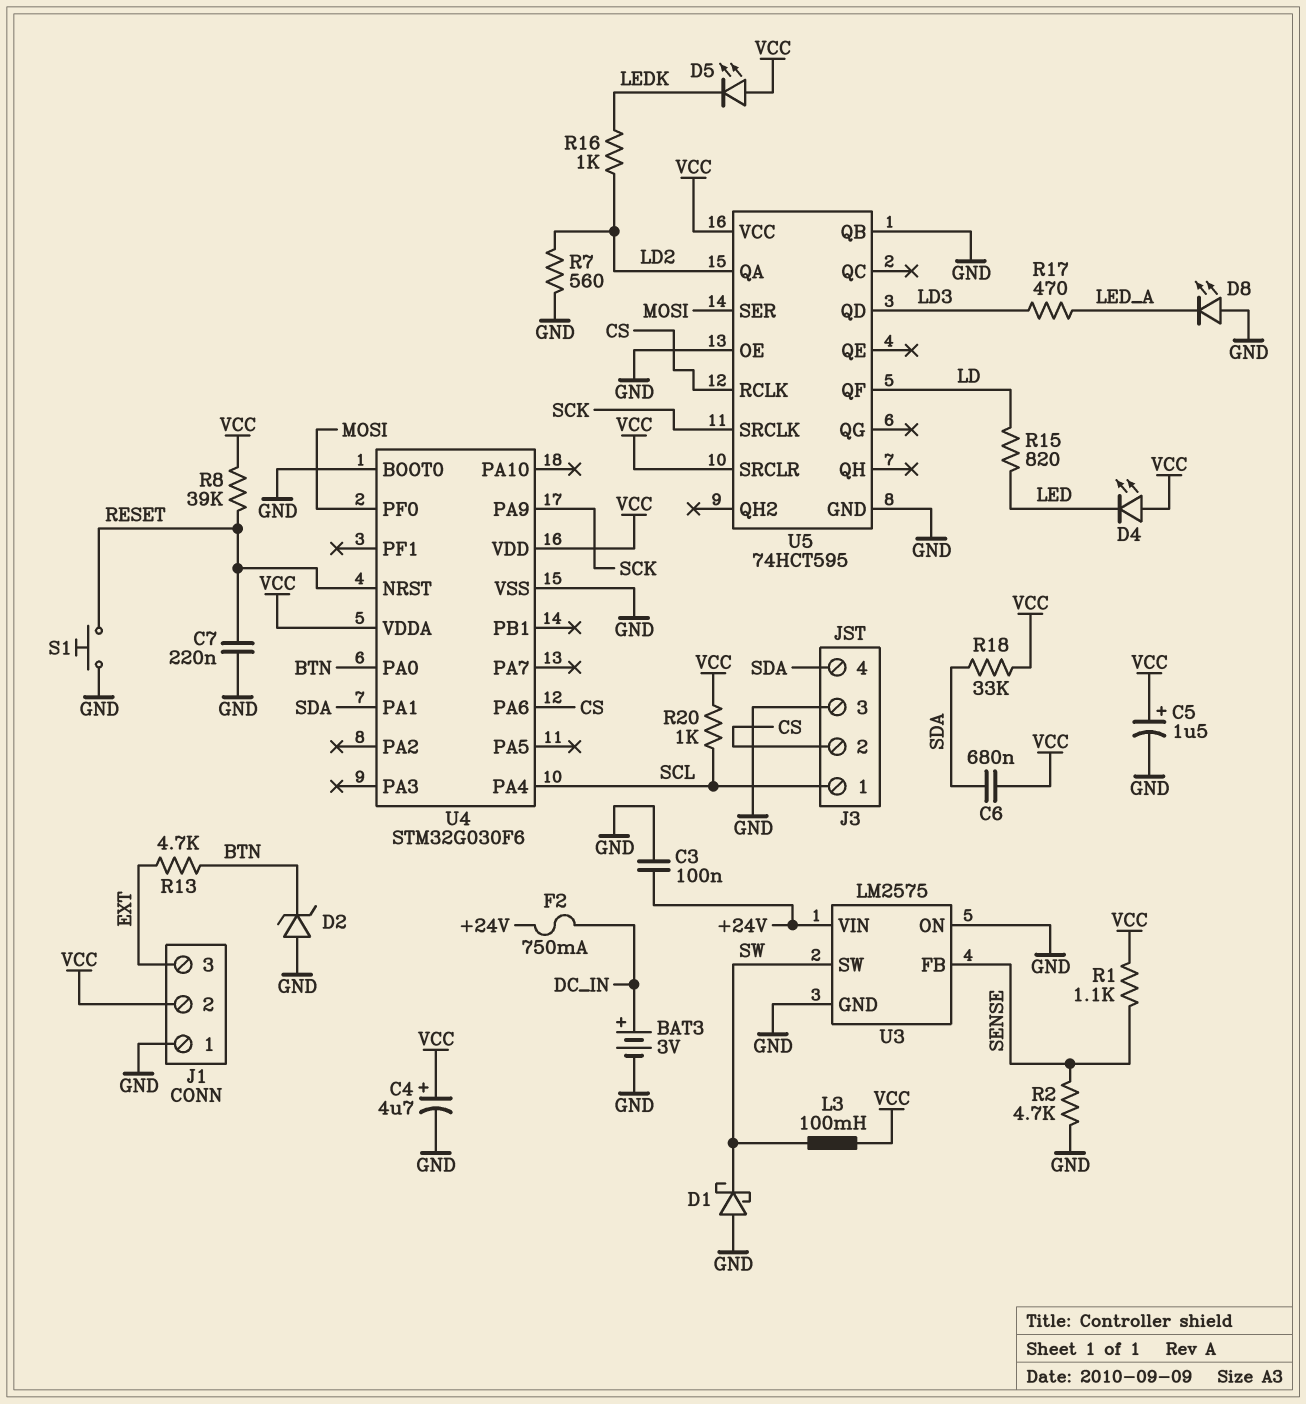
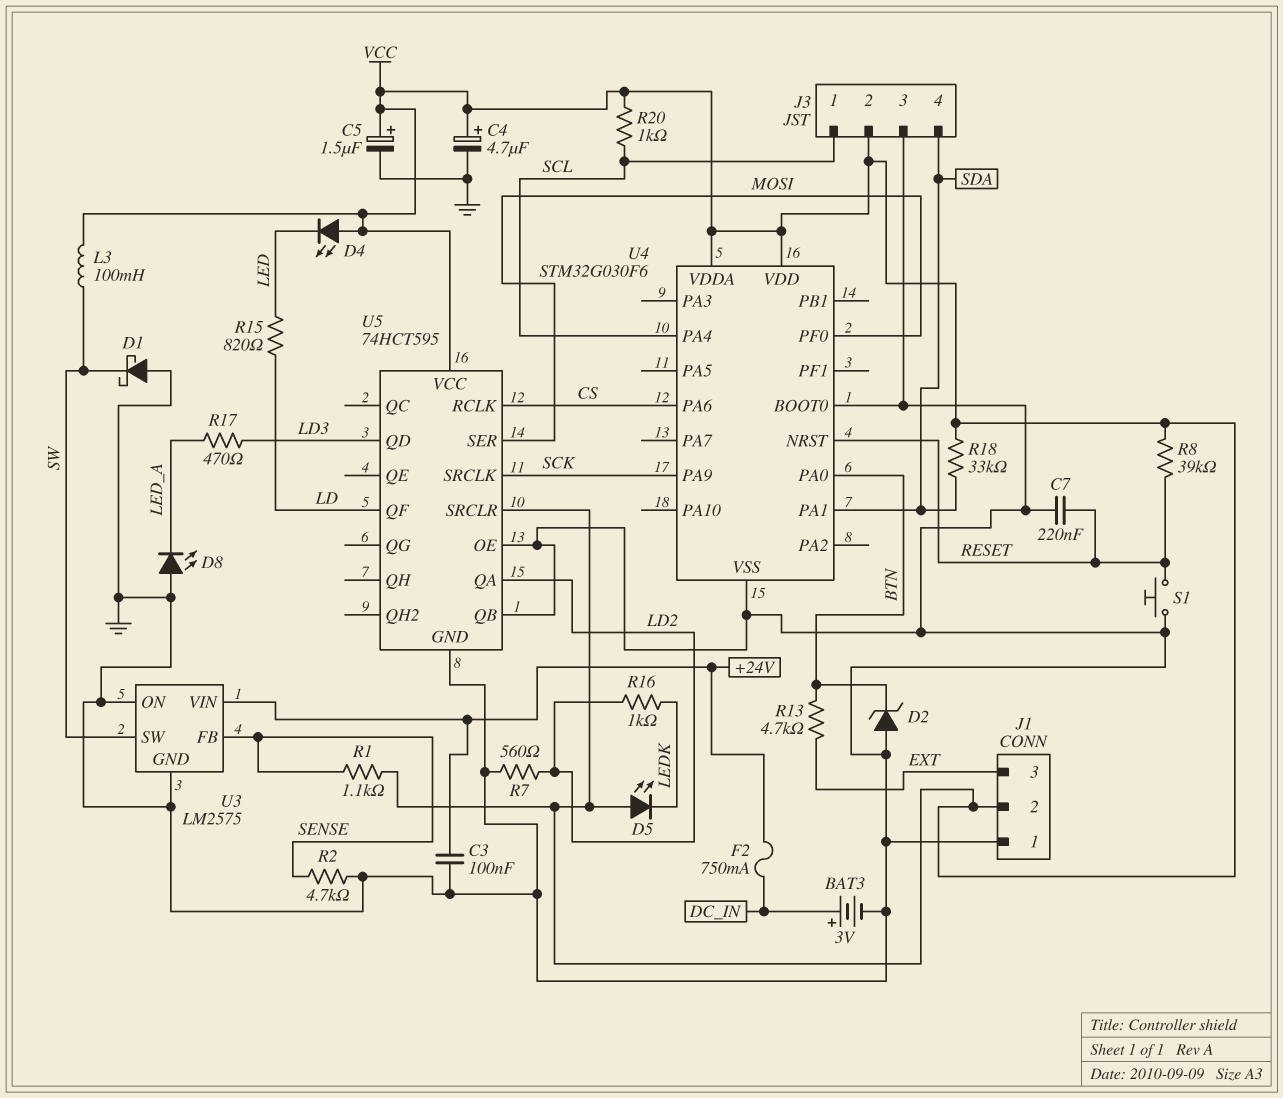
C6: 680nF (SDA, VCC) -> none
J3 pin 2: CS -> VCC

